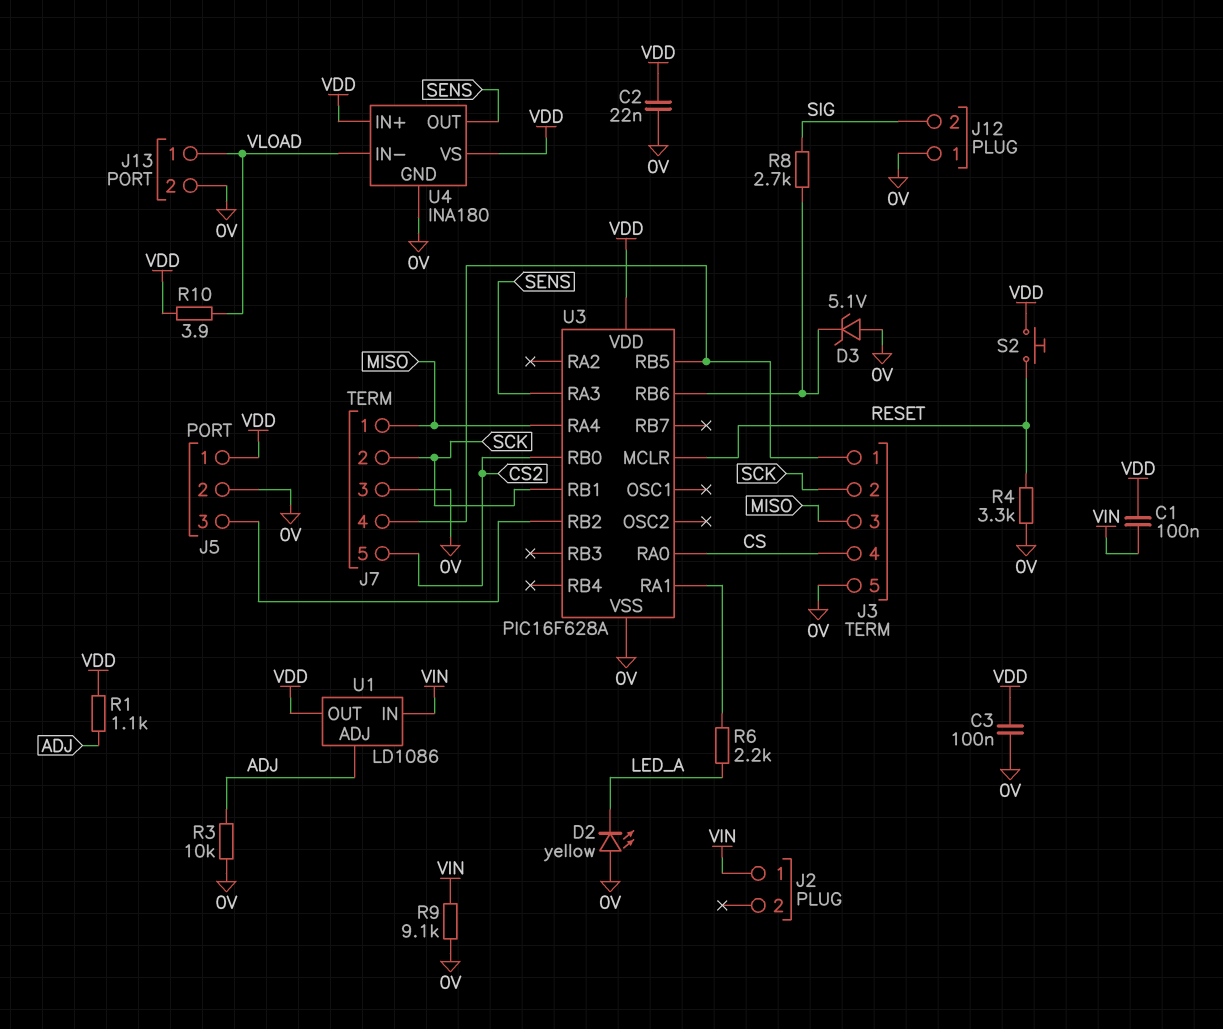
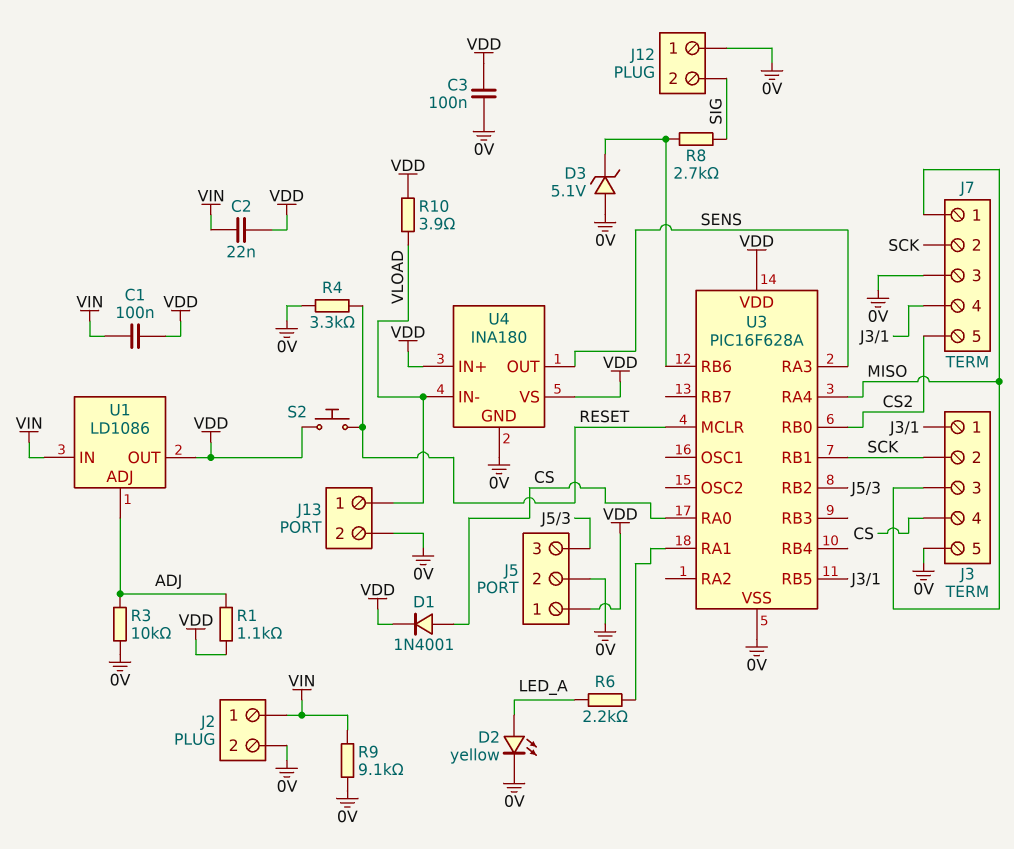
C2: 22nF (0V, VDD) -> 22nF (VDD, VIN)
D1: none -> diode 1N4001 (A CS, K VDD)
D2: LED yellow (A 0V, K LED_A) -> LED yellow (A LED_A, K 0V)
J2 pin 2: none -> 0V

